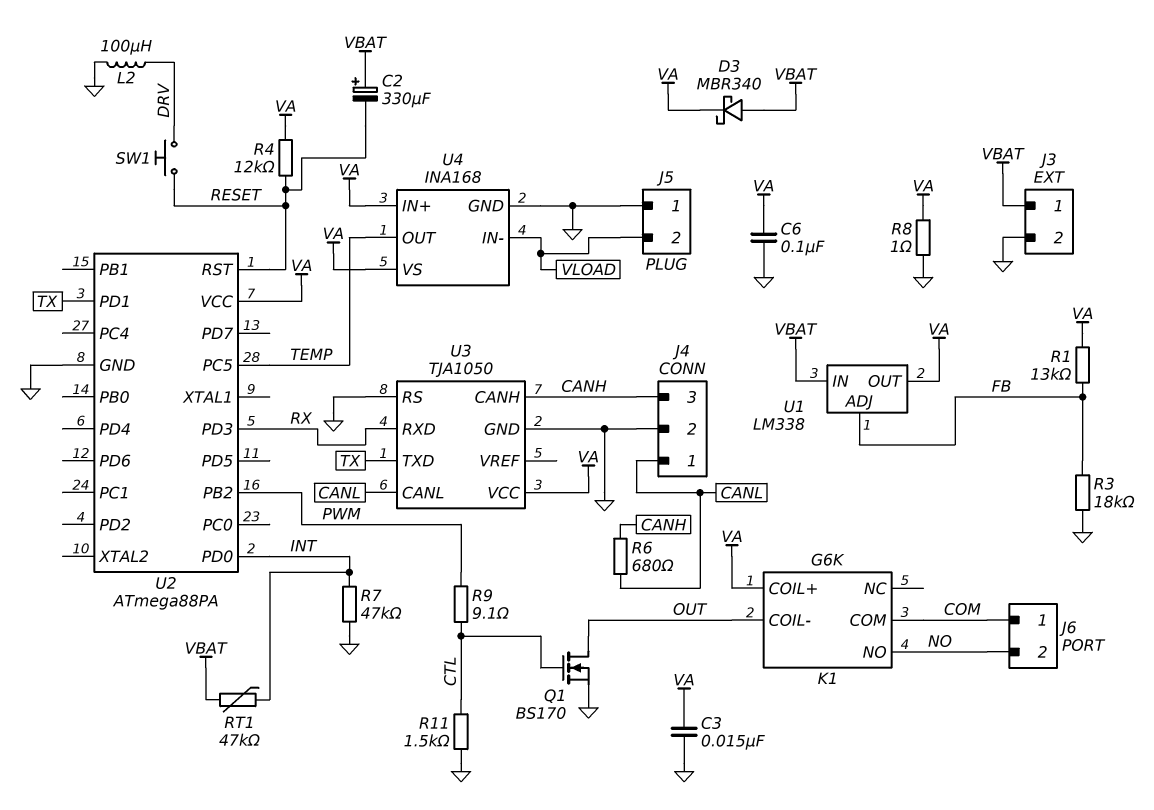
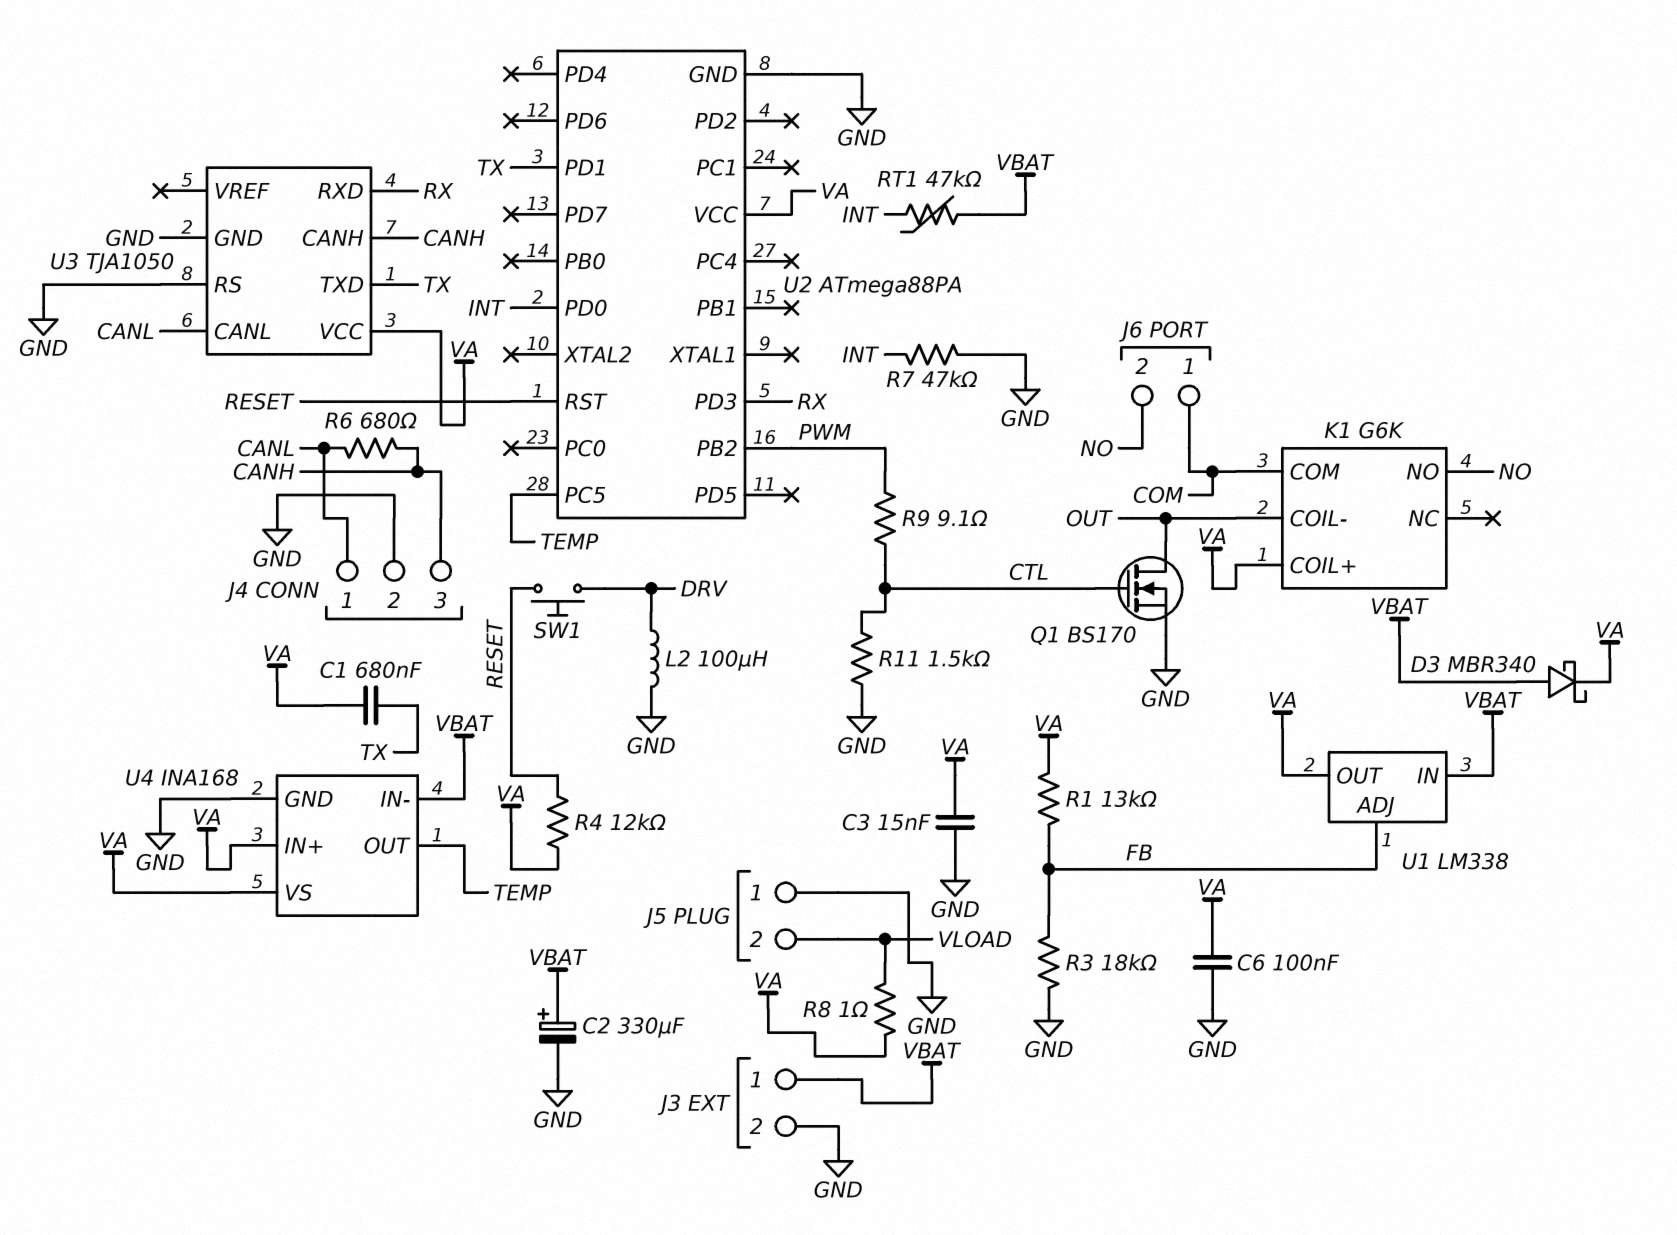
C1: none -> 680nF (TX, VA)
C2: 330uF (plus VBAT, minus RESET) -> 330uF (plus VBAT, minus GND)
R8: 1 (GND, VA) -> 1 (VA, VLOAD)
U4 pin IN-: VLOAD -> VBAT

